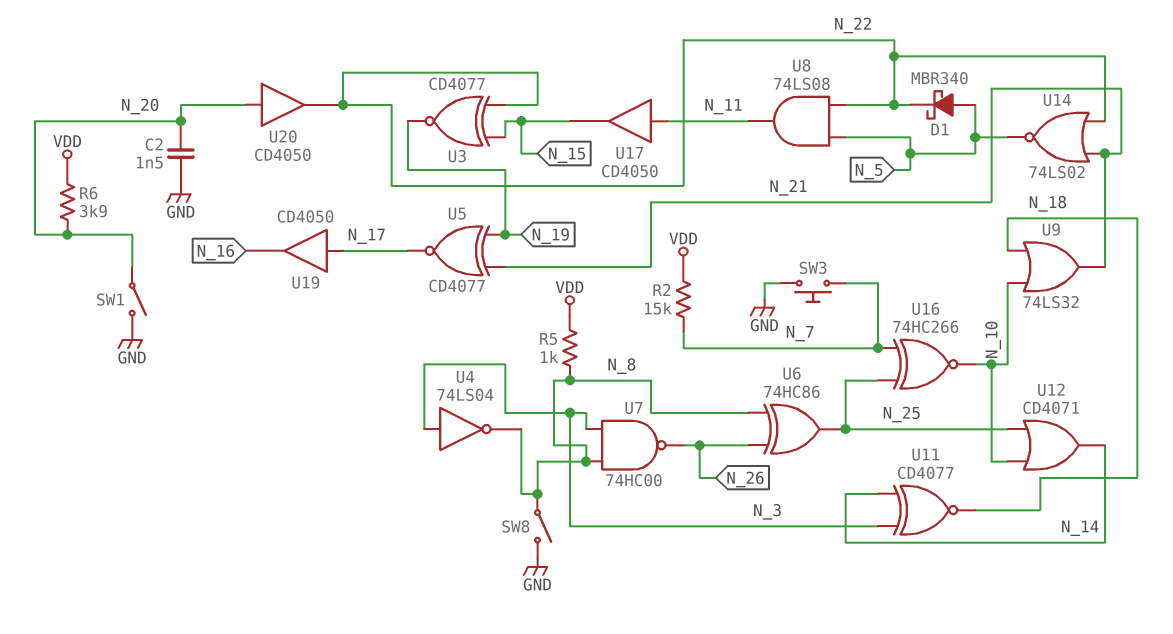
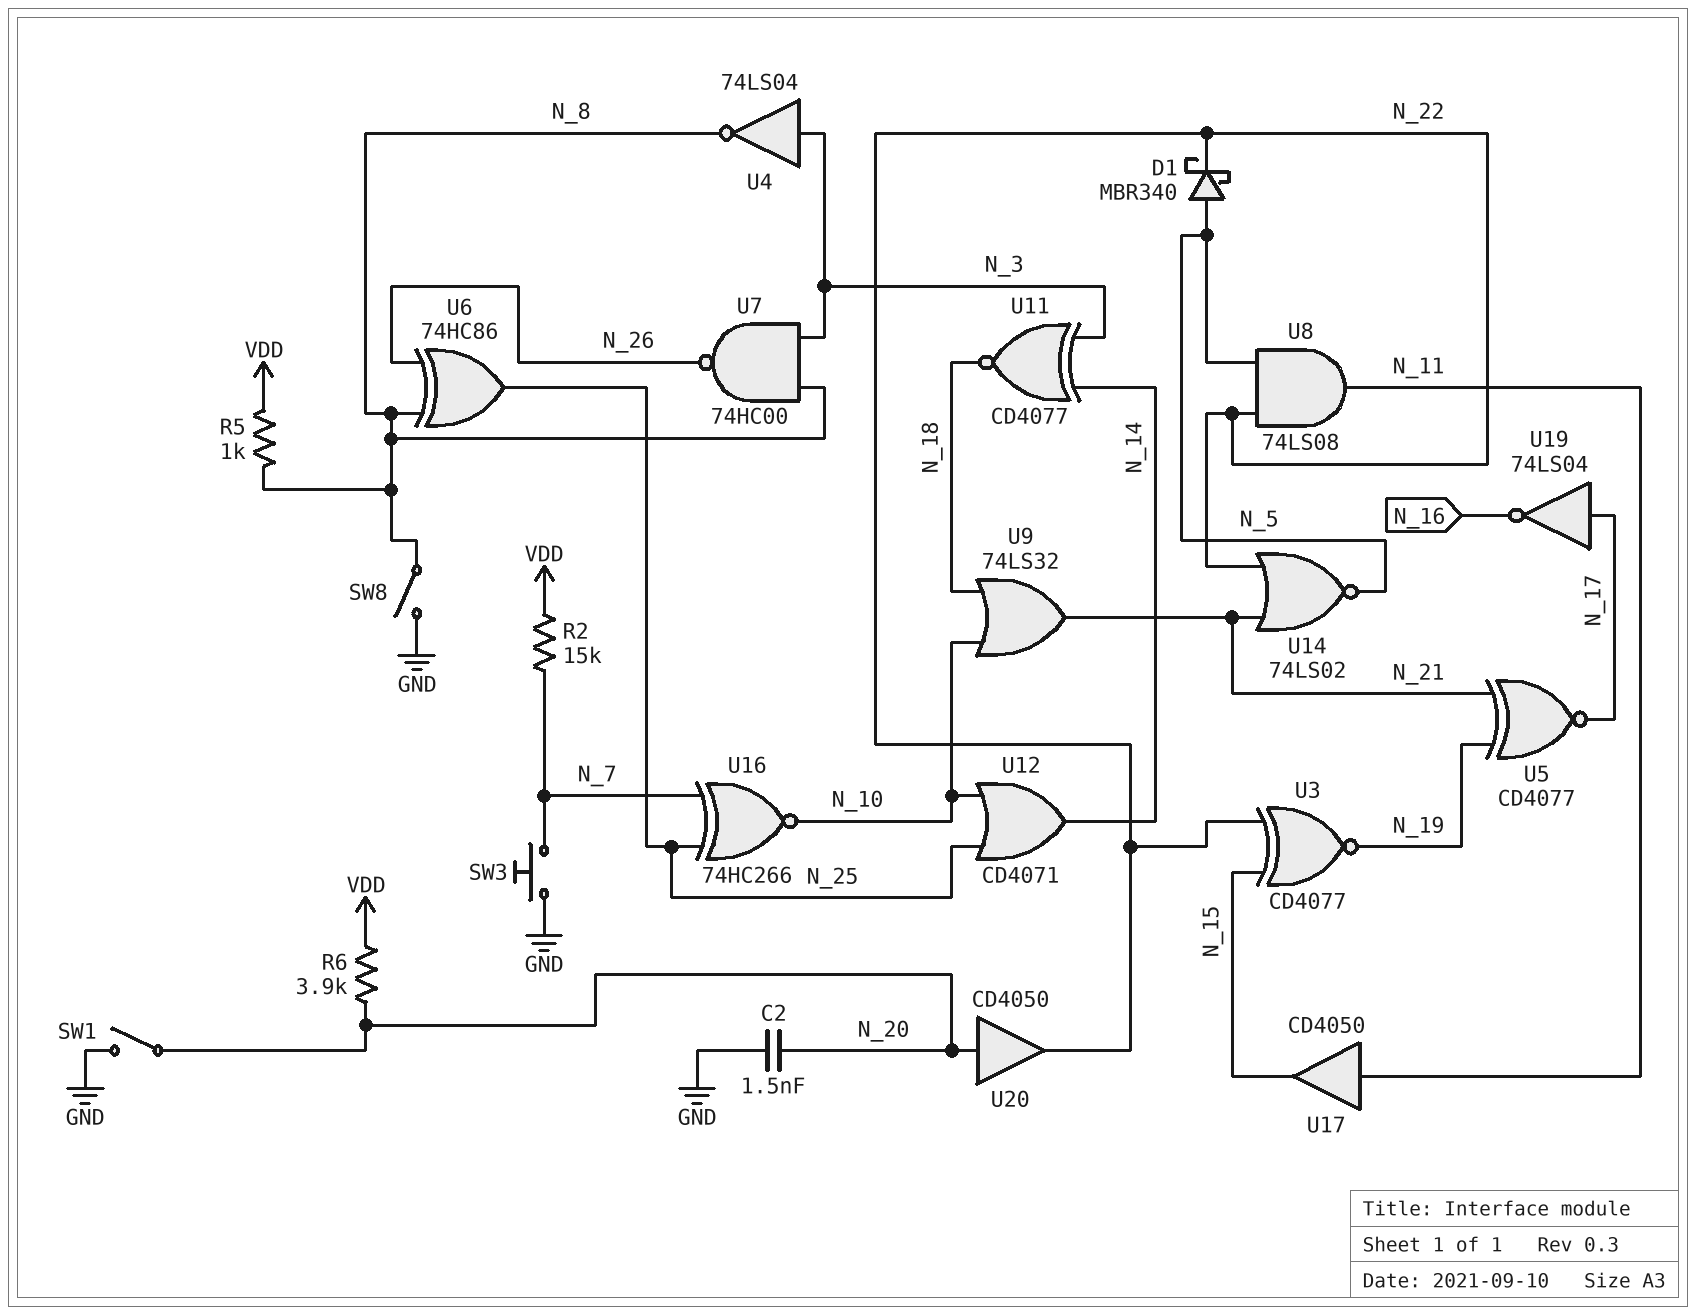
U19: buffer CD4050 (in N_17, out N_16) -> NOT 74LS04 (in N_17, out N_16)

